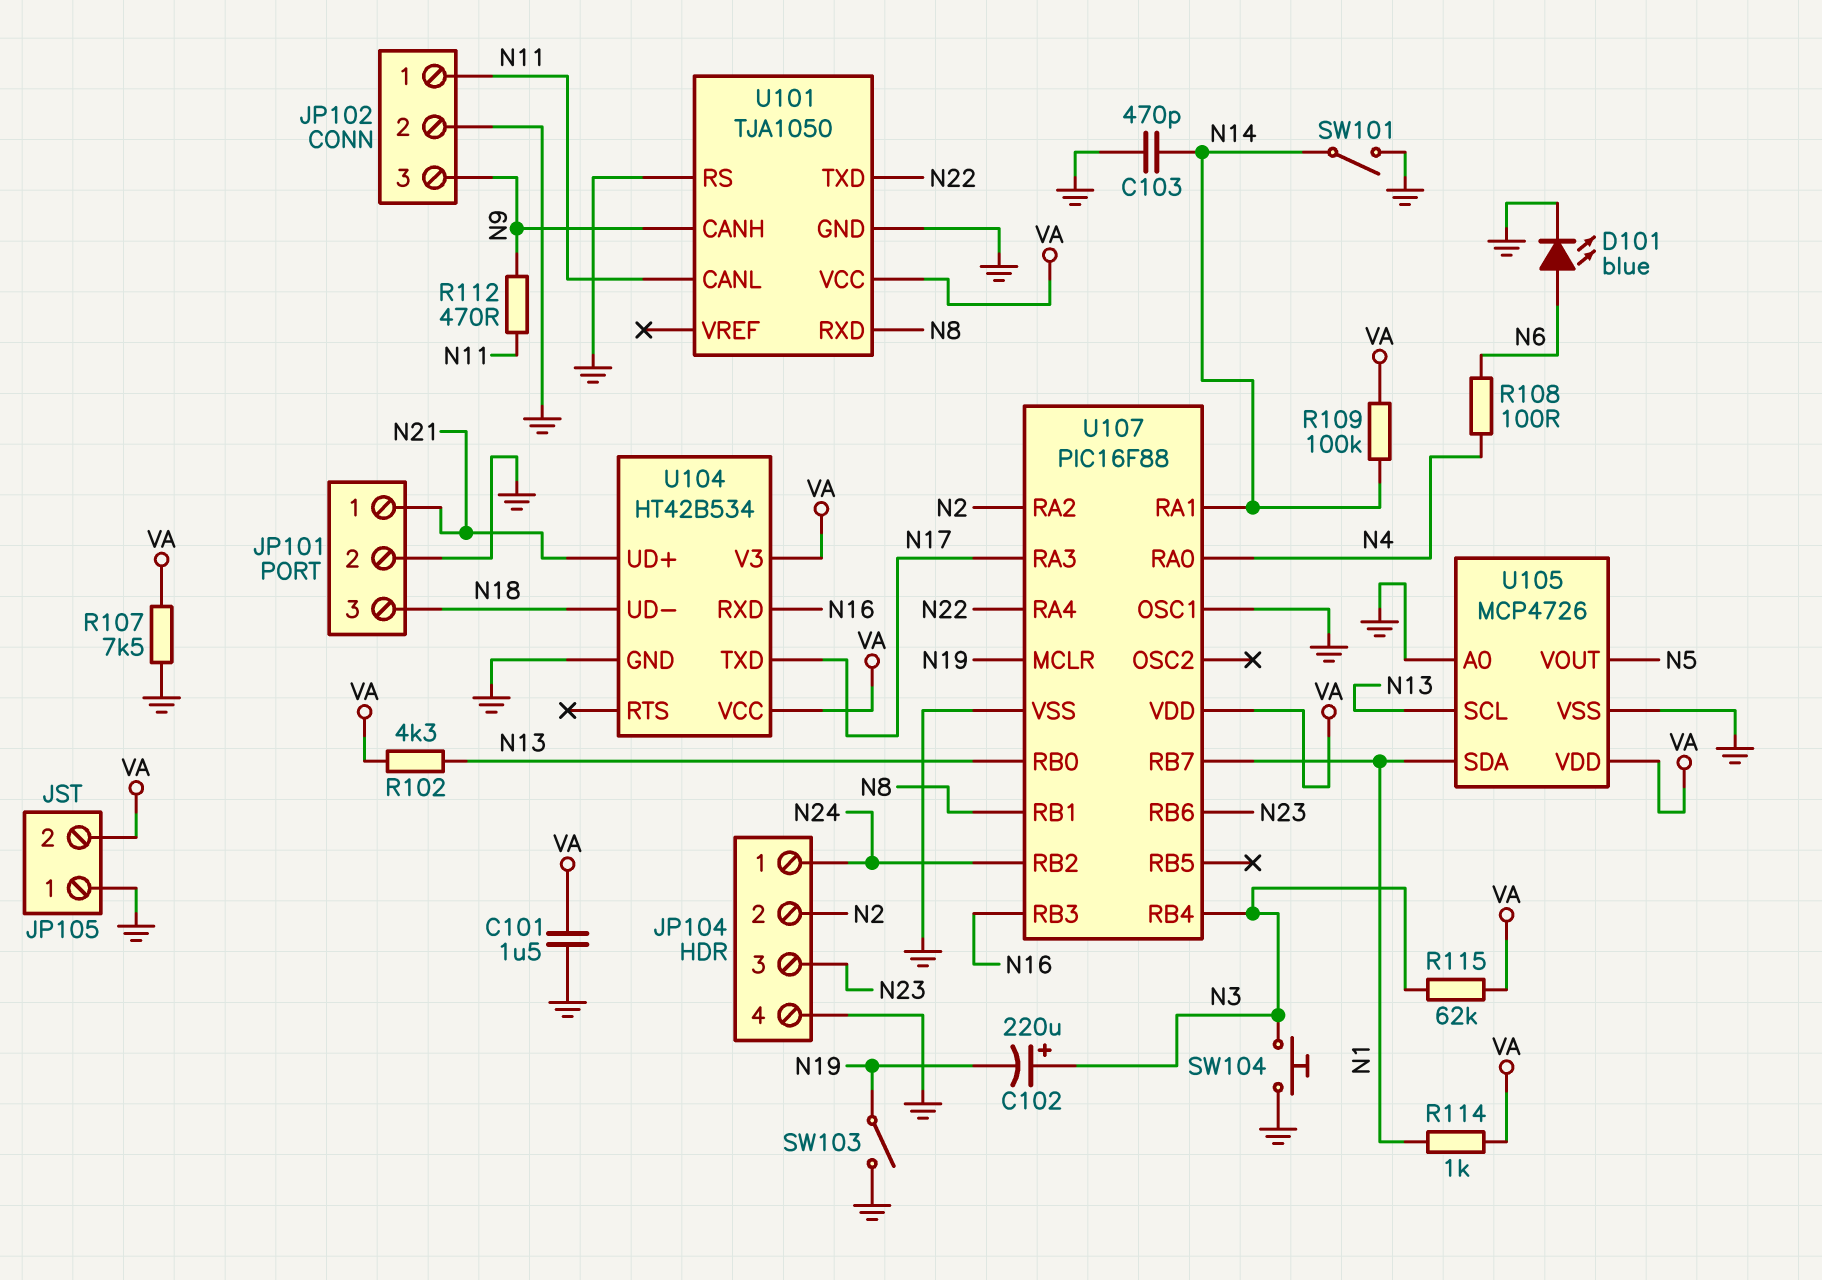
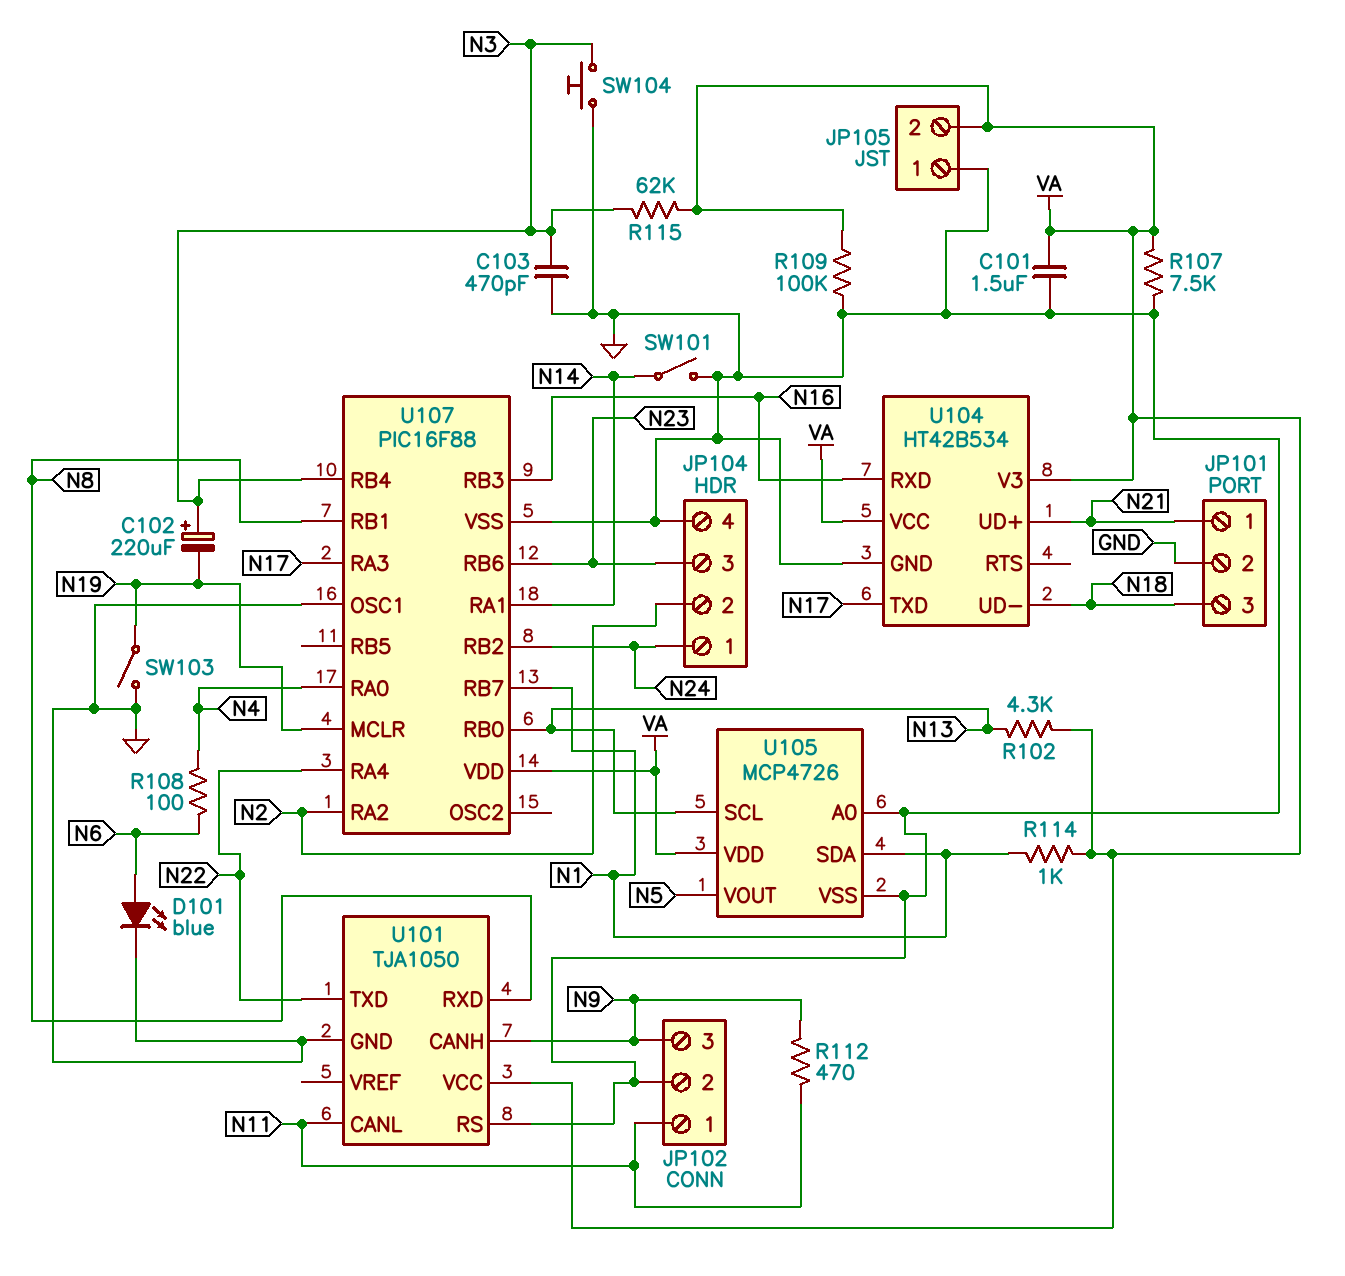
C103: 470pF (GND, N14) -> 470pF (GND, N3)
R109: 100k (N14, VA) -> 100k (GND, VA)

